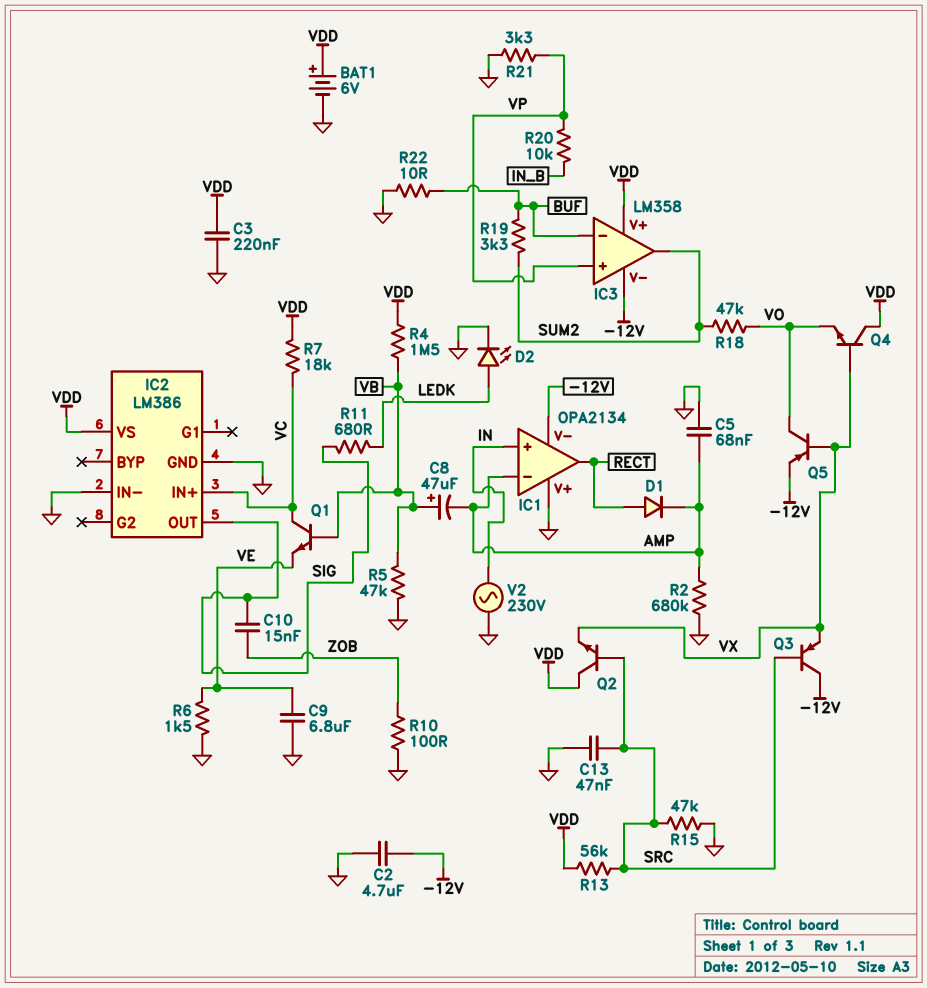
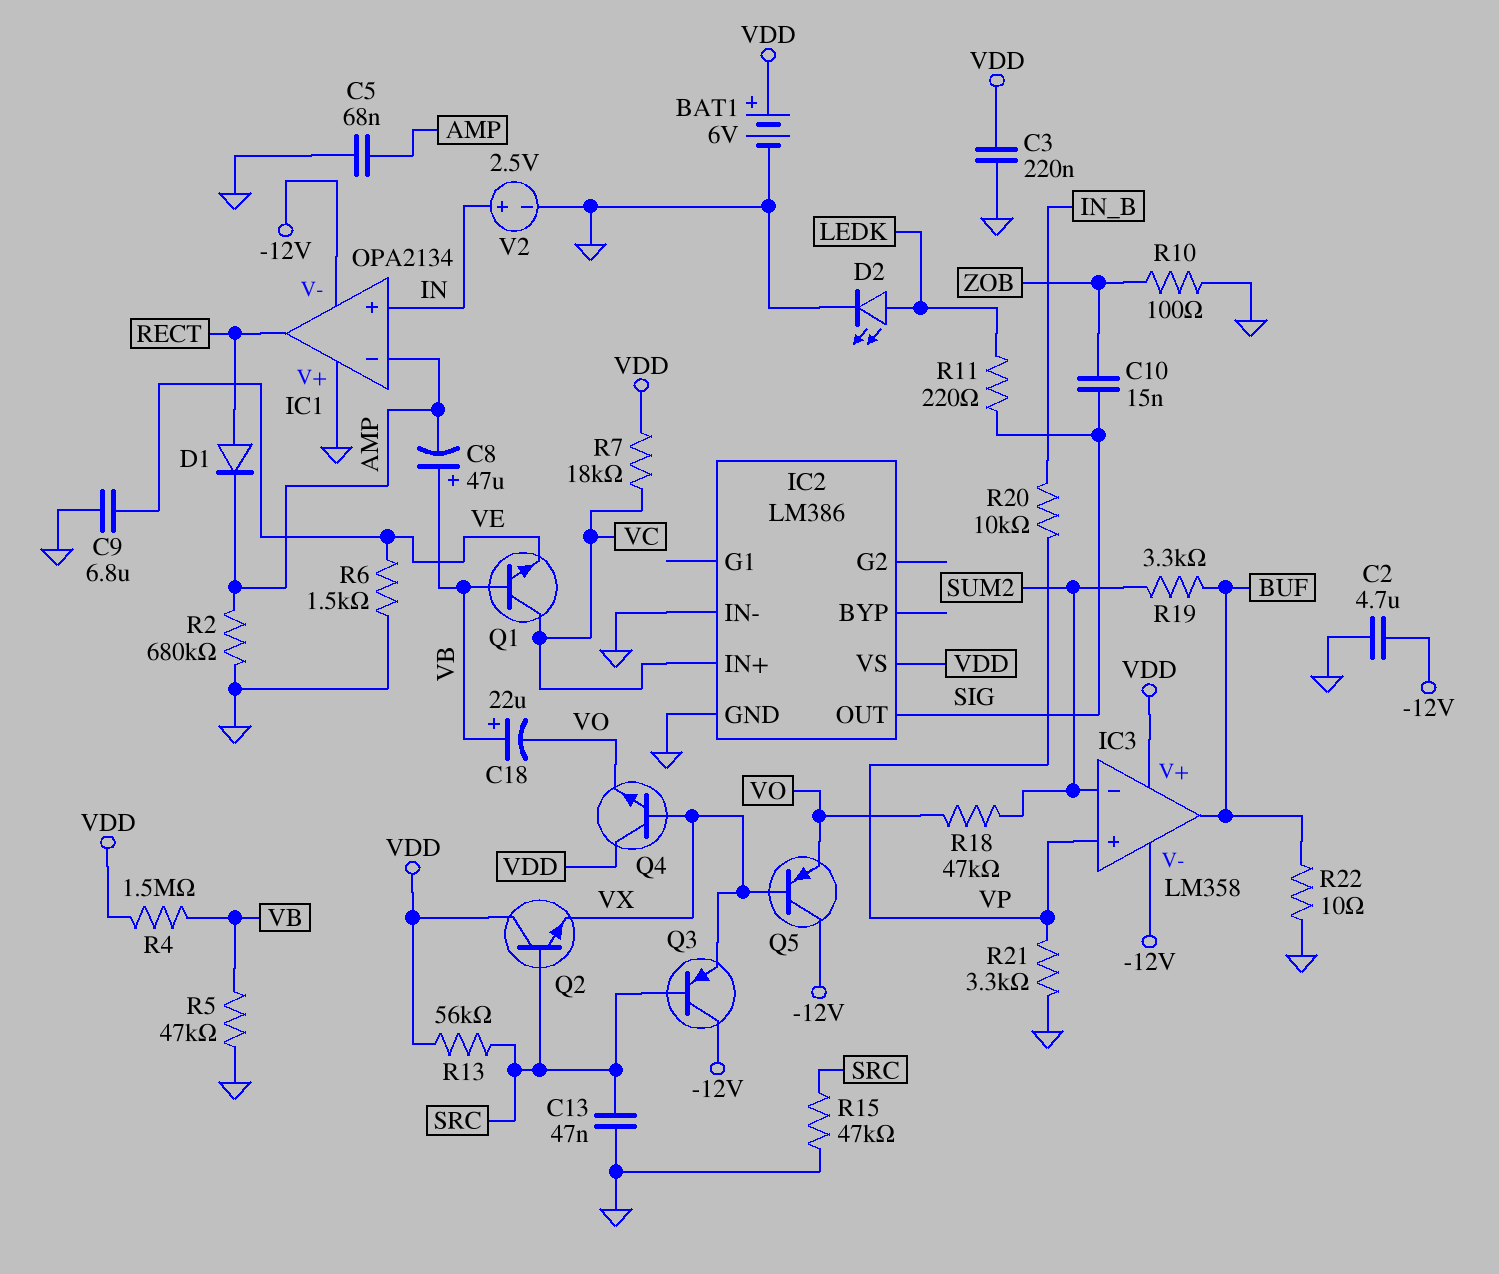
C18: none -> 22uF (plus VB, minus VO)
IC3 pin in-: BUF -> SUM2
IC3 pin out: SUM2 -> BUF
Q5: PNP (B VX, C VO, E -12V) -> PNP (B VX, C -12V, E VO)
R11: 680 (LEDK, SIG) -> 220 (LEDK, SIG)
V2: AC 230V (GND, IN) -> 2.5V (plus IN, minus GND)

